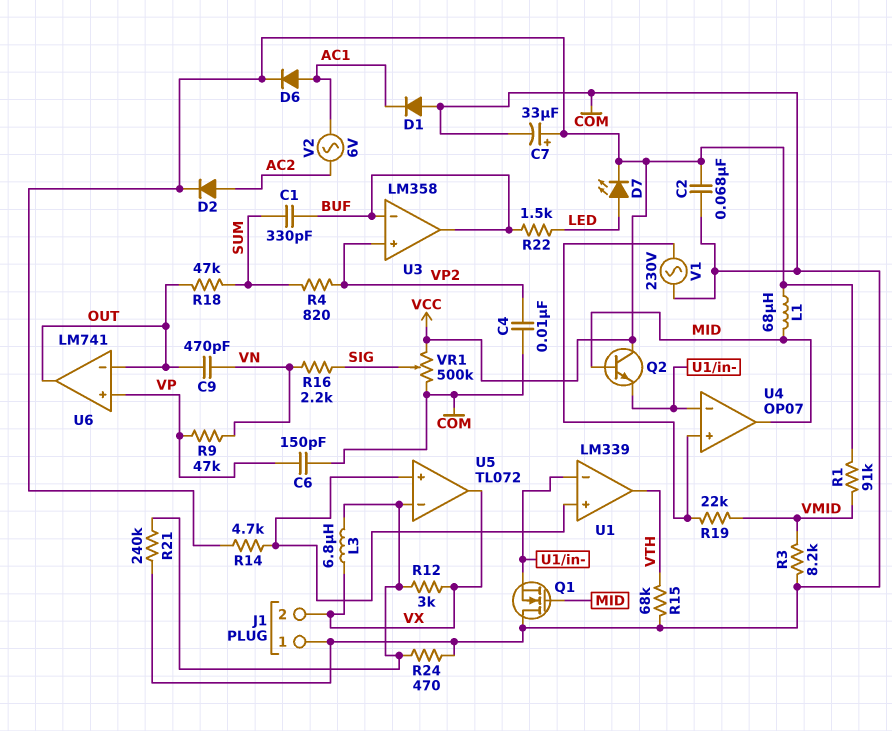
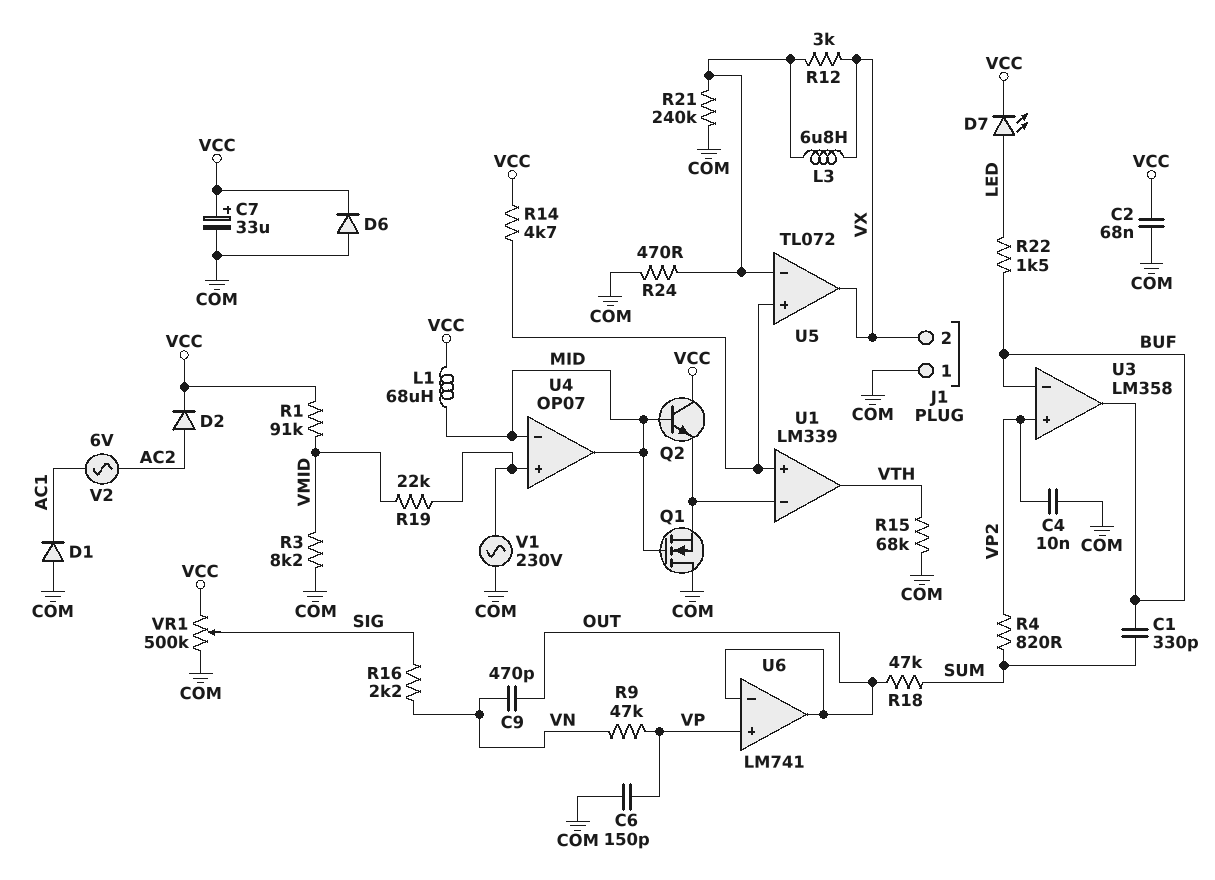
D6: diode (A AC1, K VCC) -> diode (A COM, K VCC)
U4 pin in-: U1/in- -> MID

